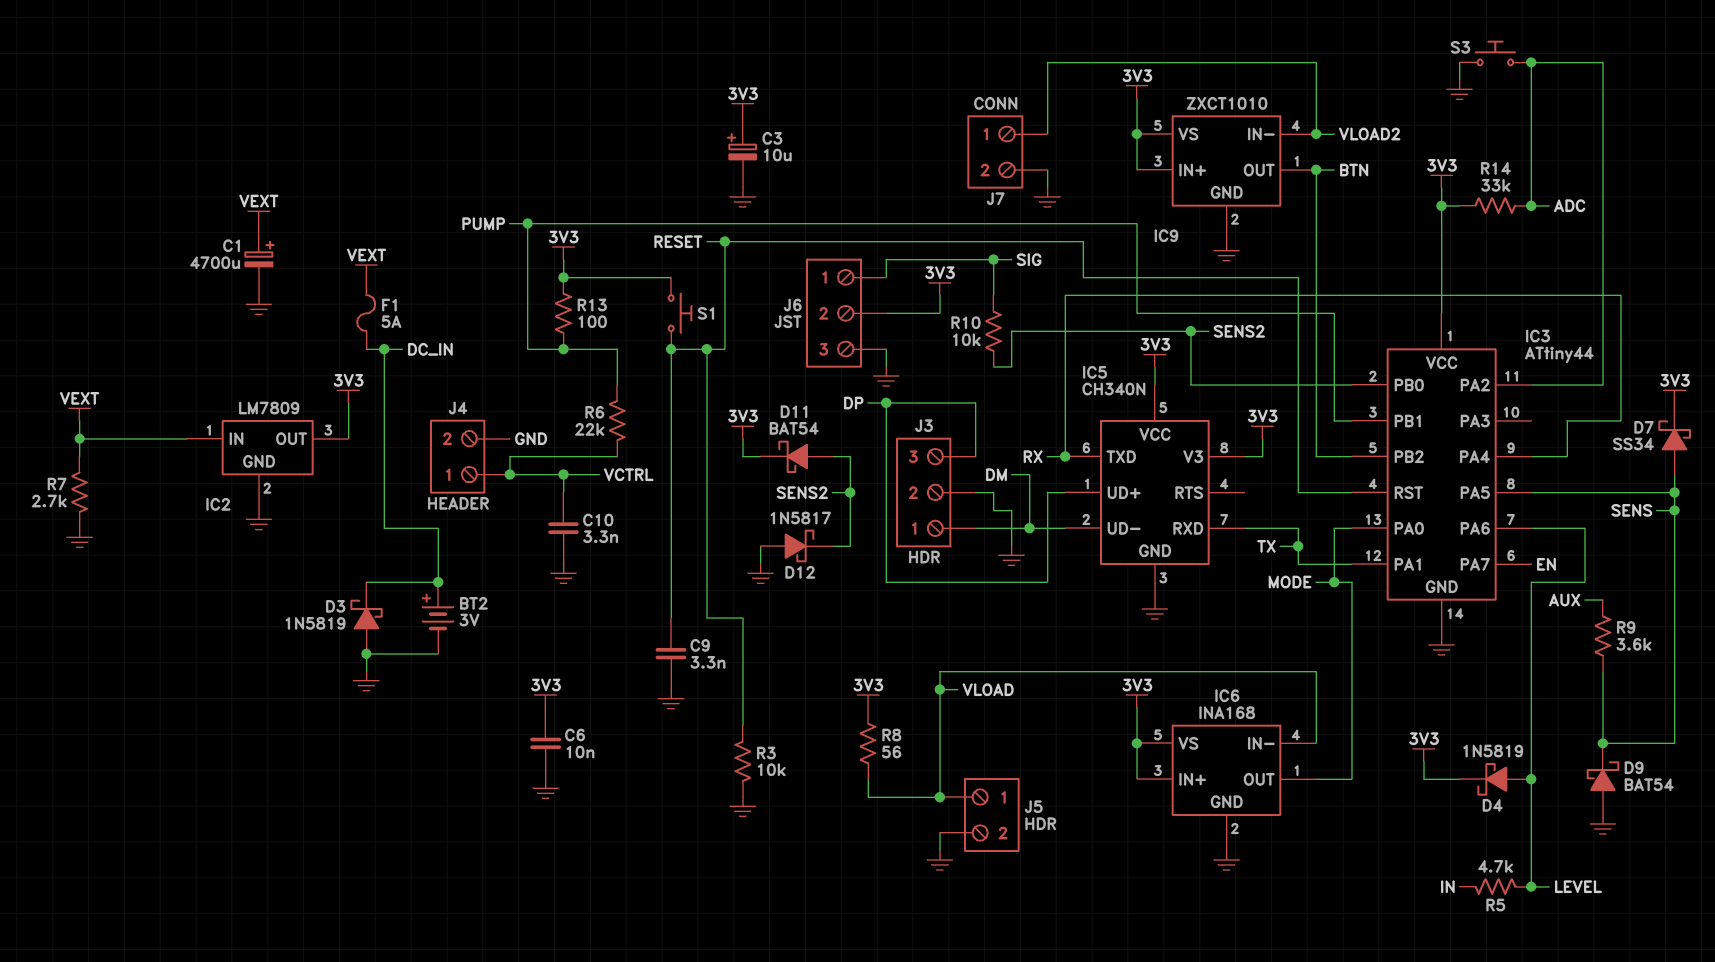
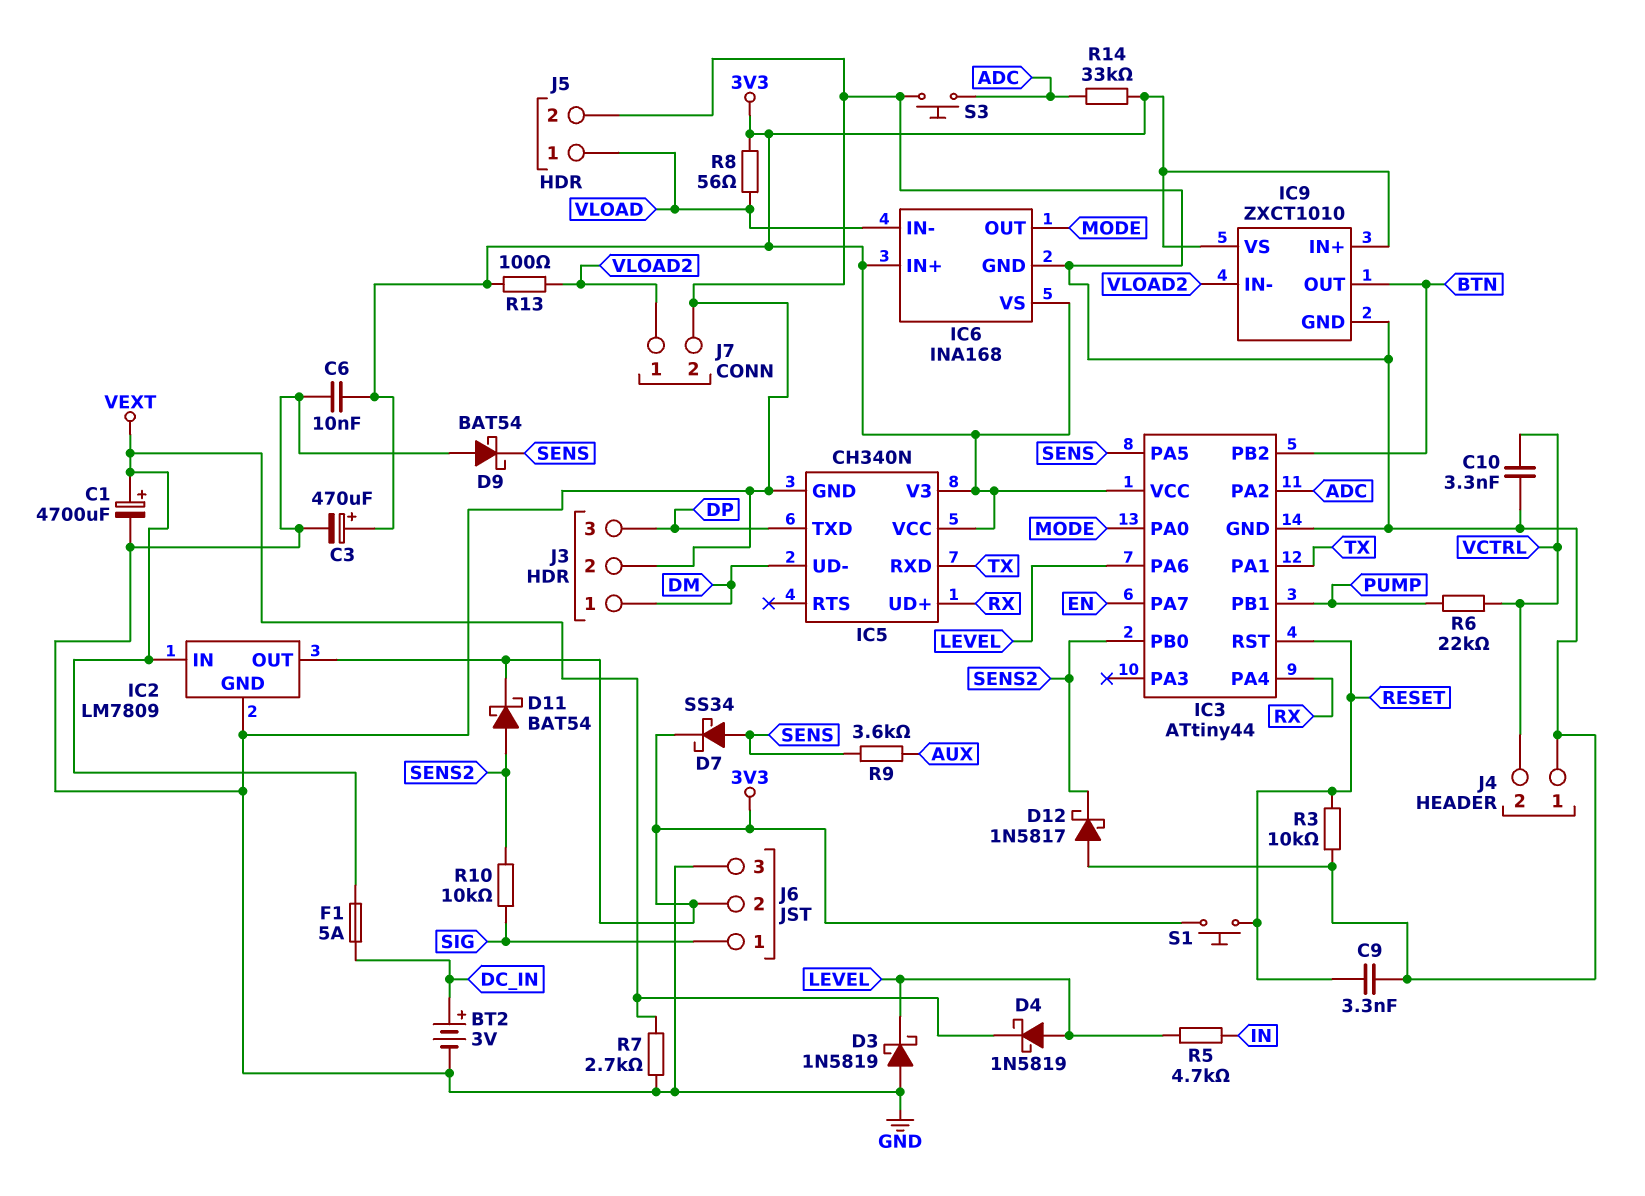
C3: 10uF (plus 3V3, minus GND) -> 470uF (plus 3V3, minus GND)
D3: schottky 1N5819 (A GND, K DC_IN) -> schottky 1N5819 (A GND, K LEVEL)
D4: schottky 1N5819 (A LEVEL, K 3V3) -> schottky 1N5819 (A LEVEL, K VEXT)
IC5 pin TXD: RX -> DP
IC5 pin UD+: DP -> RX
J4 pin 1: VCTRL -> GND
J4 pin 2: GND -> VCTRL
R13: 100 (3V3, PUMP) -> 100 (3V3, VLOAD2)

